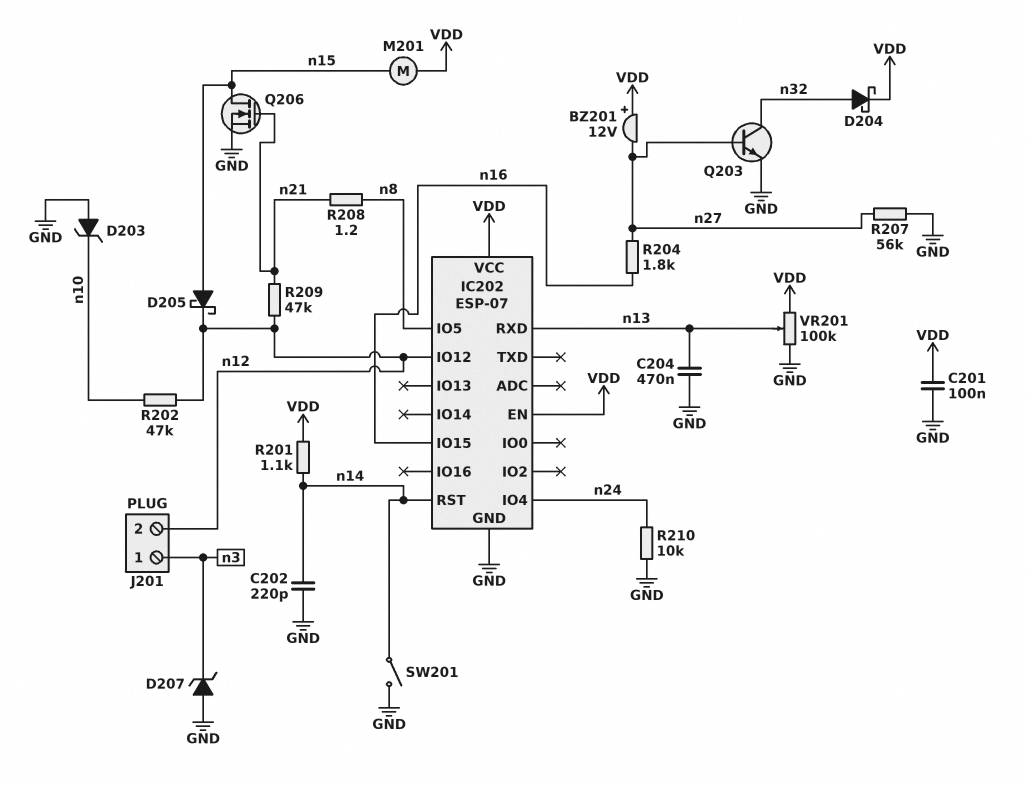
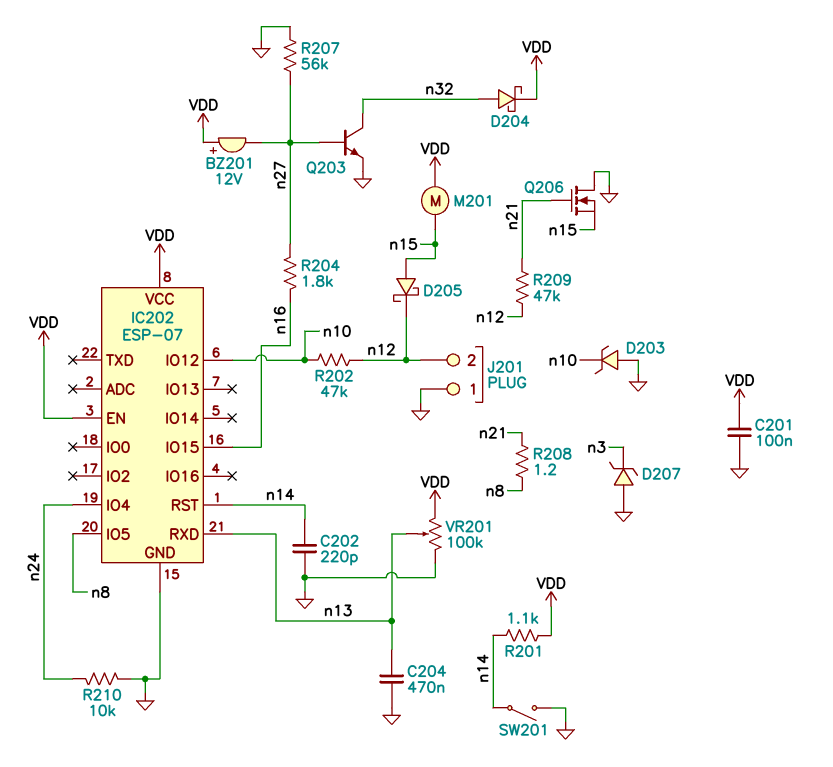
IC202 pin IO12: n12 -> n10
J201 pin 1: n3 -> GND
Q206: NMOS (G n21, D n15, S GND) -> NMOS (G n21, D GND, S n15)

